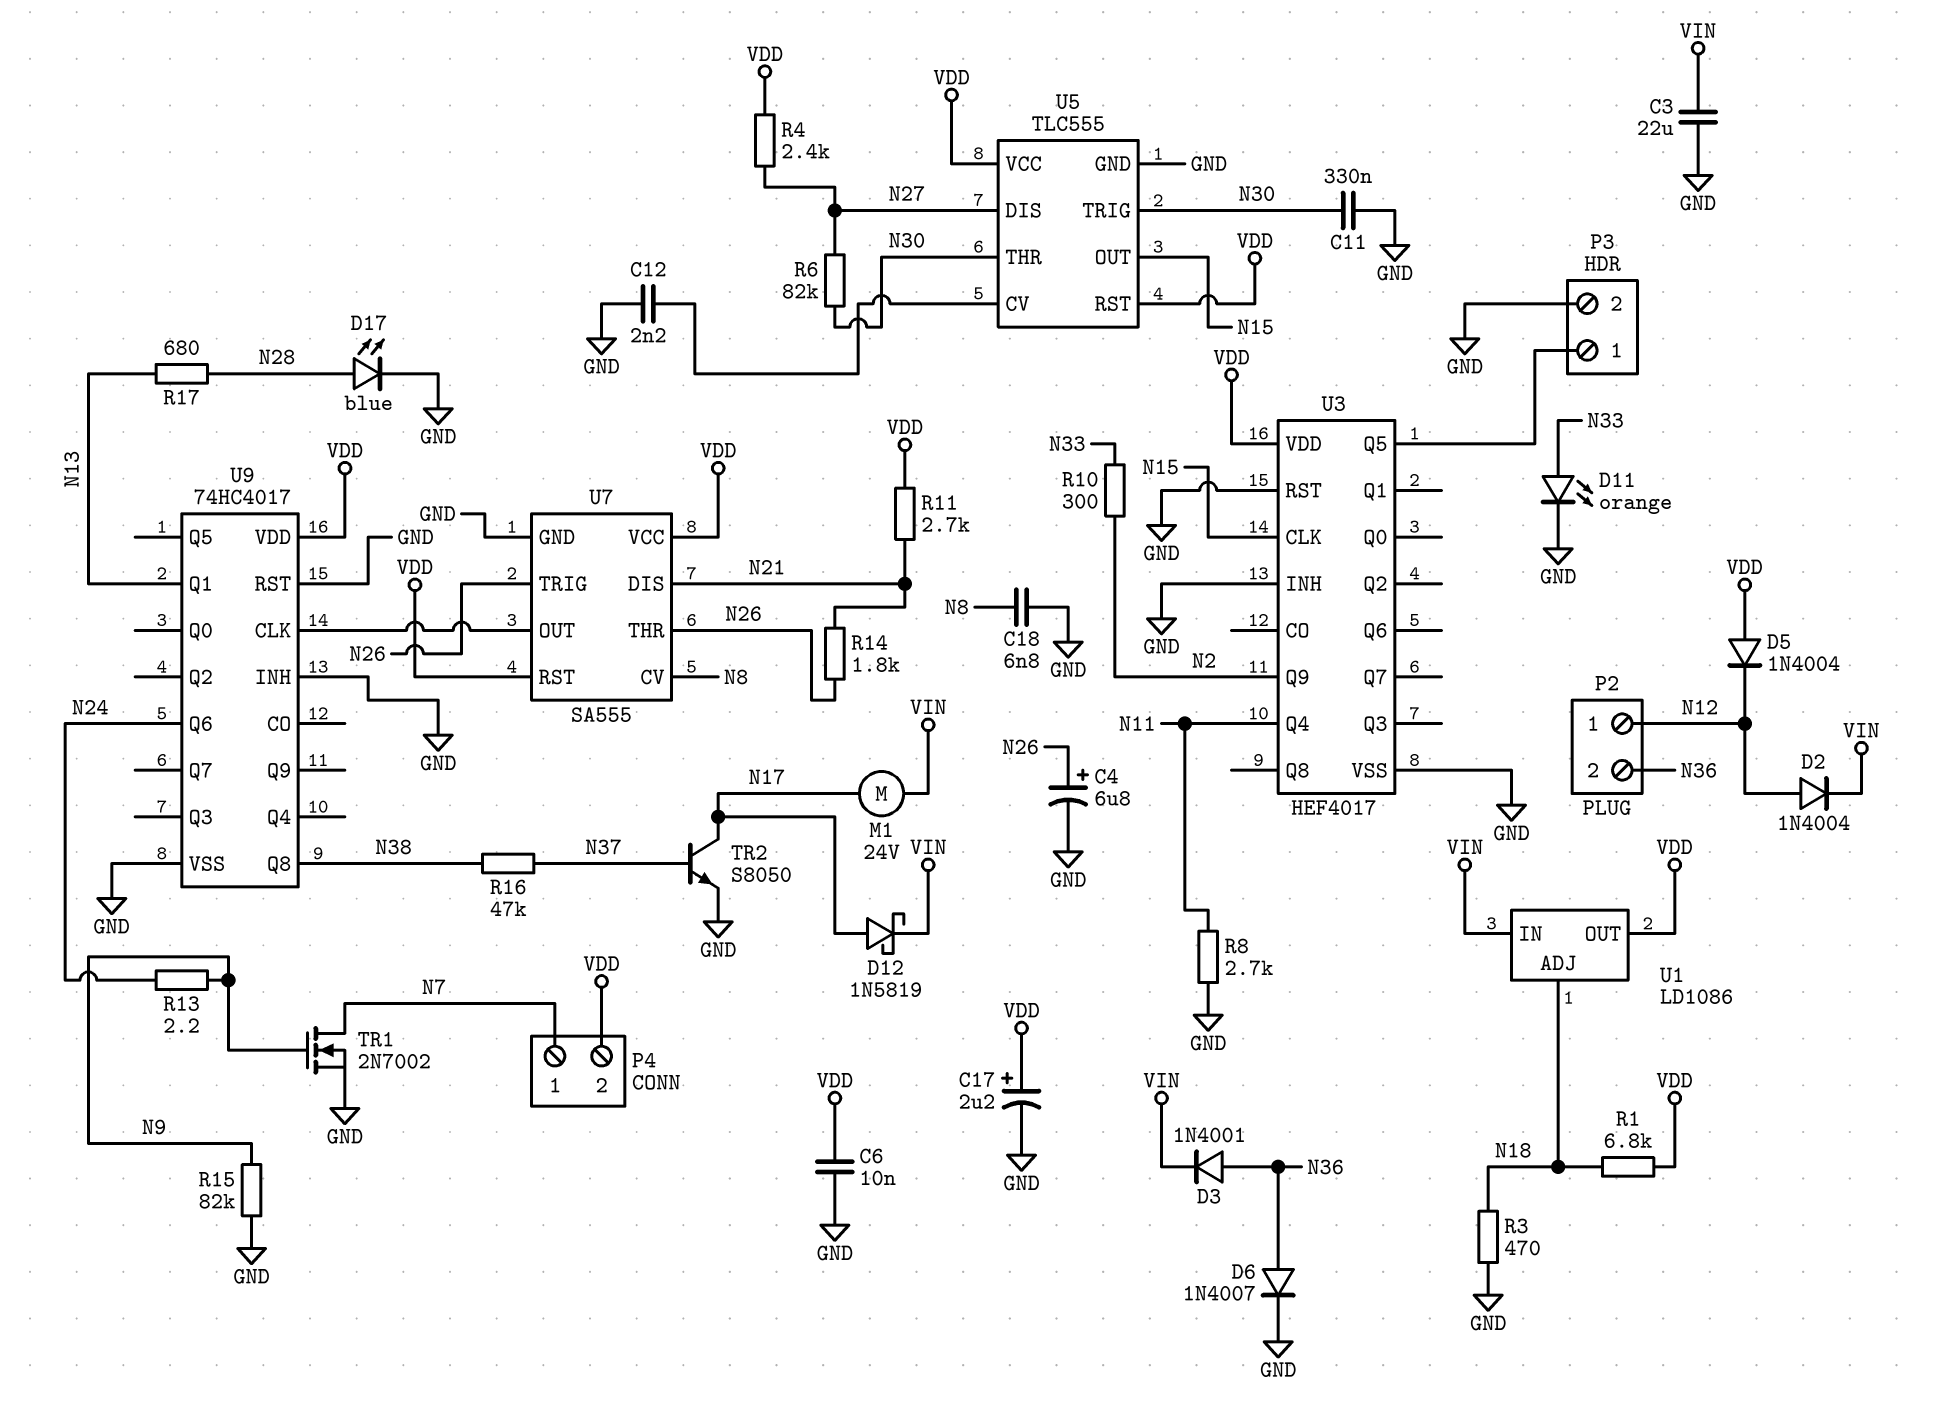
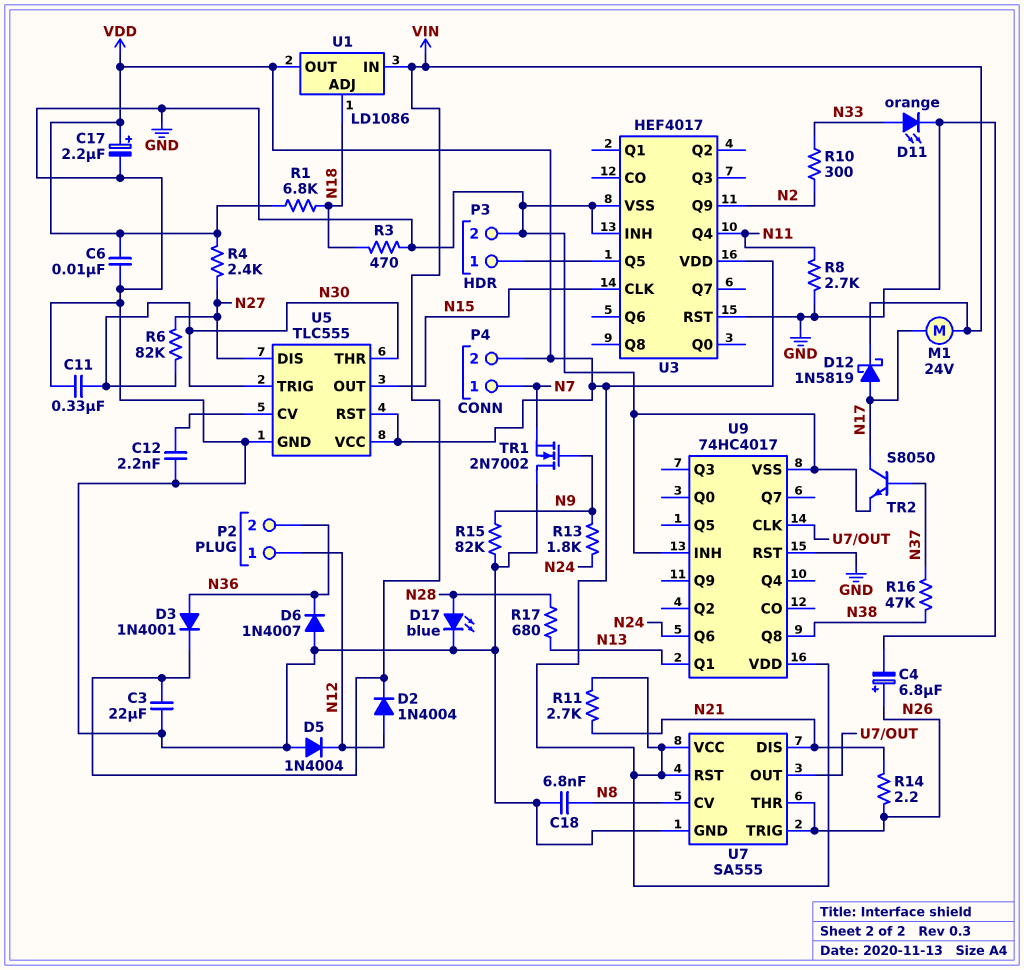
D5: diode 1N4004 (A VDD, K N12) -> diode 1N4004 (A GND, K N12)
D6: diode 1N4007 (A N36, K GND) -> diode 1N4007 (A GND, K N36)
R13: 2.2 (N9, N24) -> 1.8k (N9, N24)
R14: 1.8k (N21, N26) -> 2.2 (N21, N26)
TR1: NMOS 2N7002 (G N9, D N7, S GND) -> NMOS 2N7002 (G N9, D GND, S N7)

